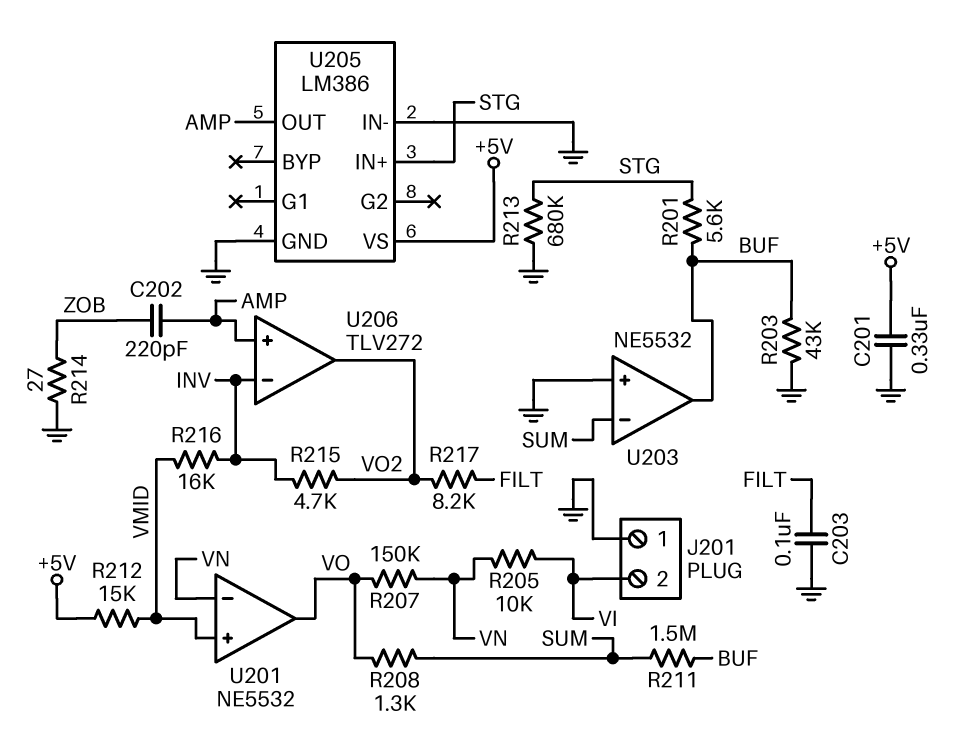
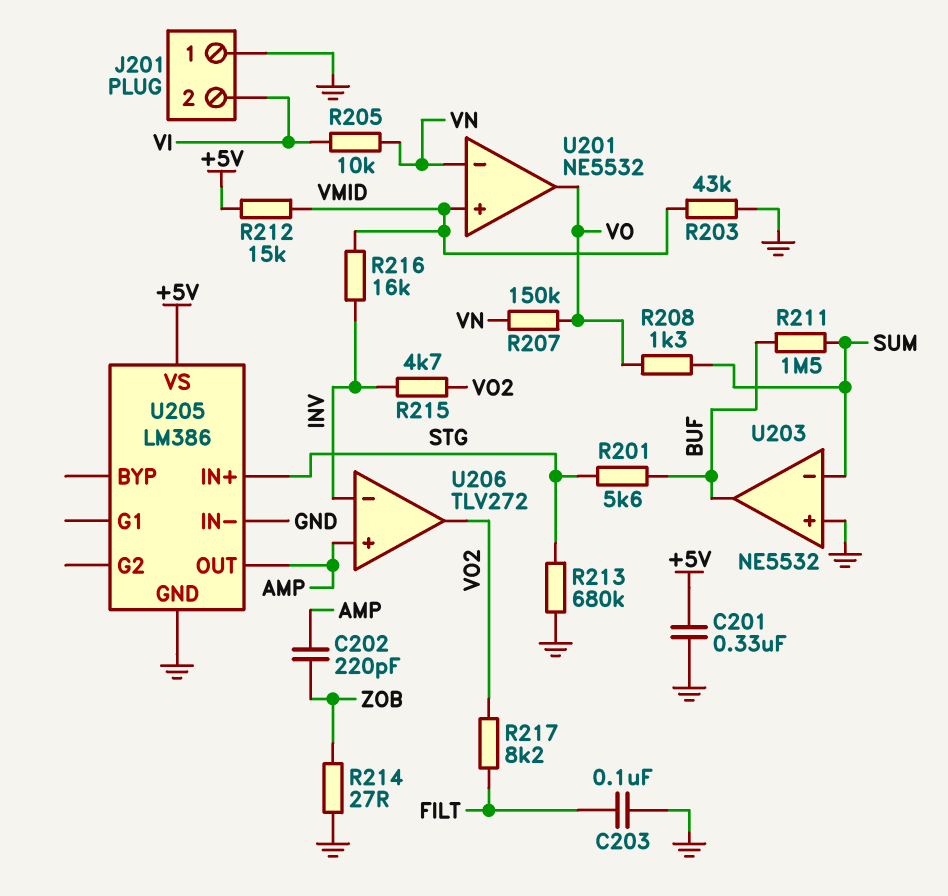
R203: 43k (BUF, GND) -> 43k (GND, VMID)

